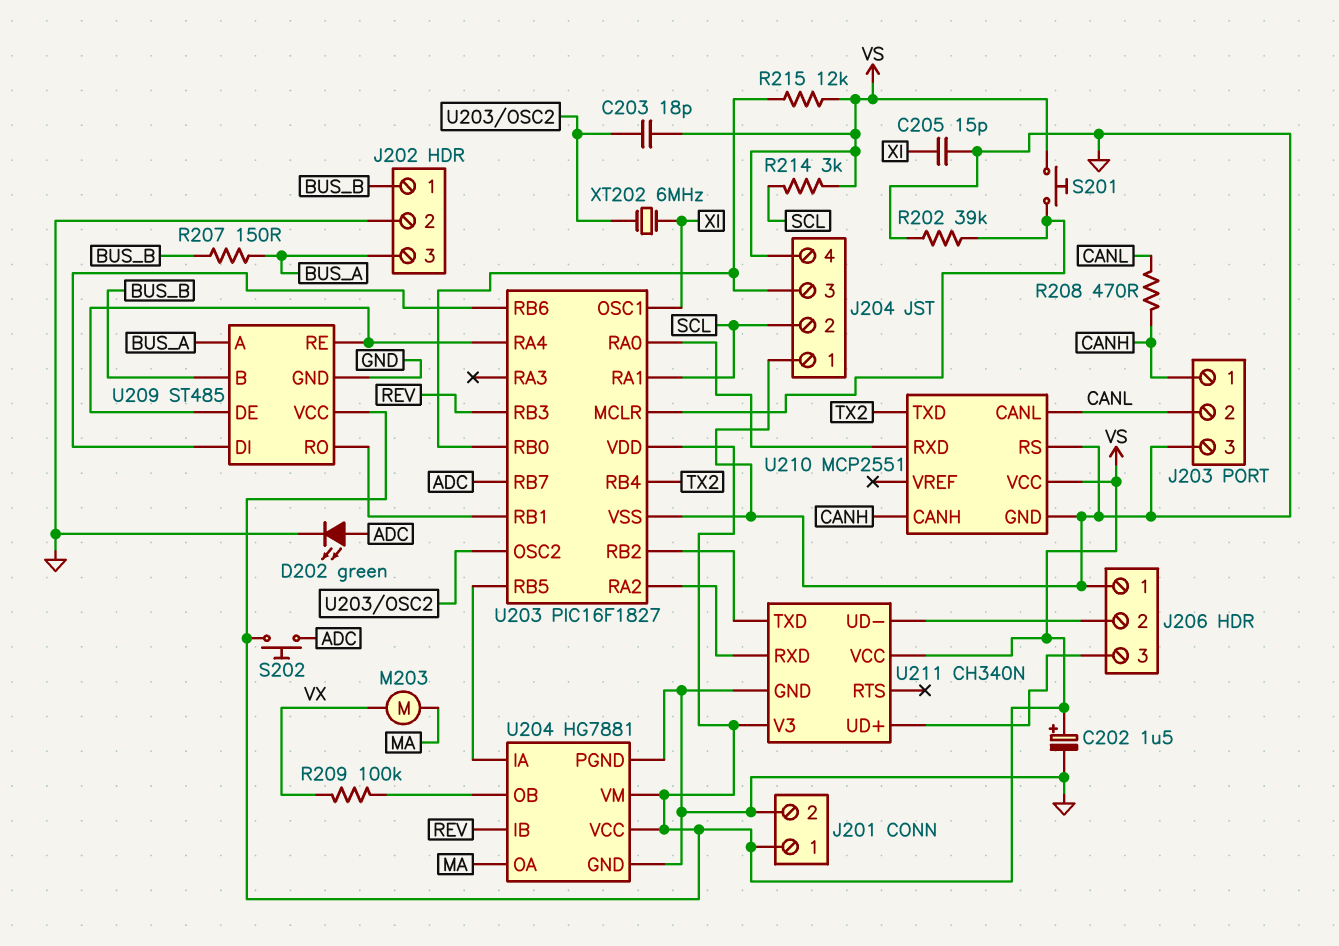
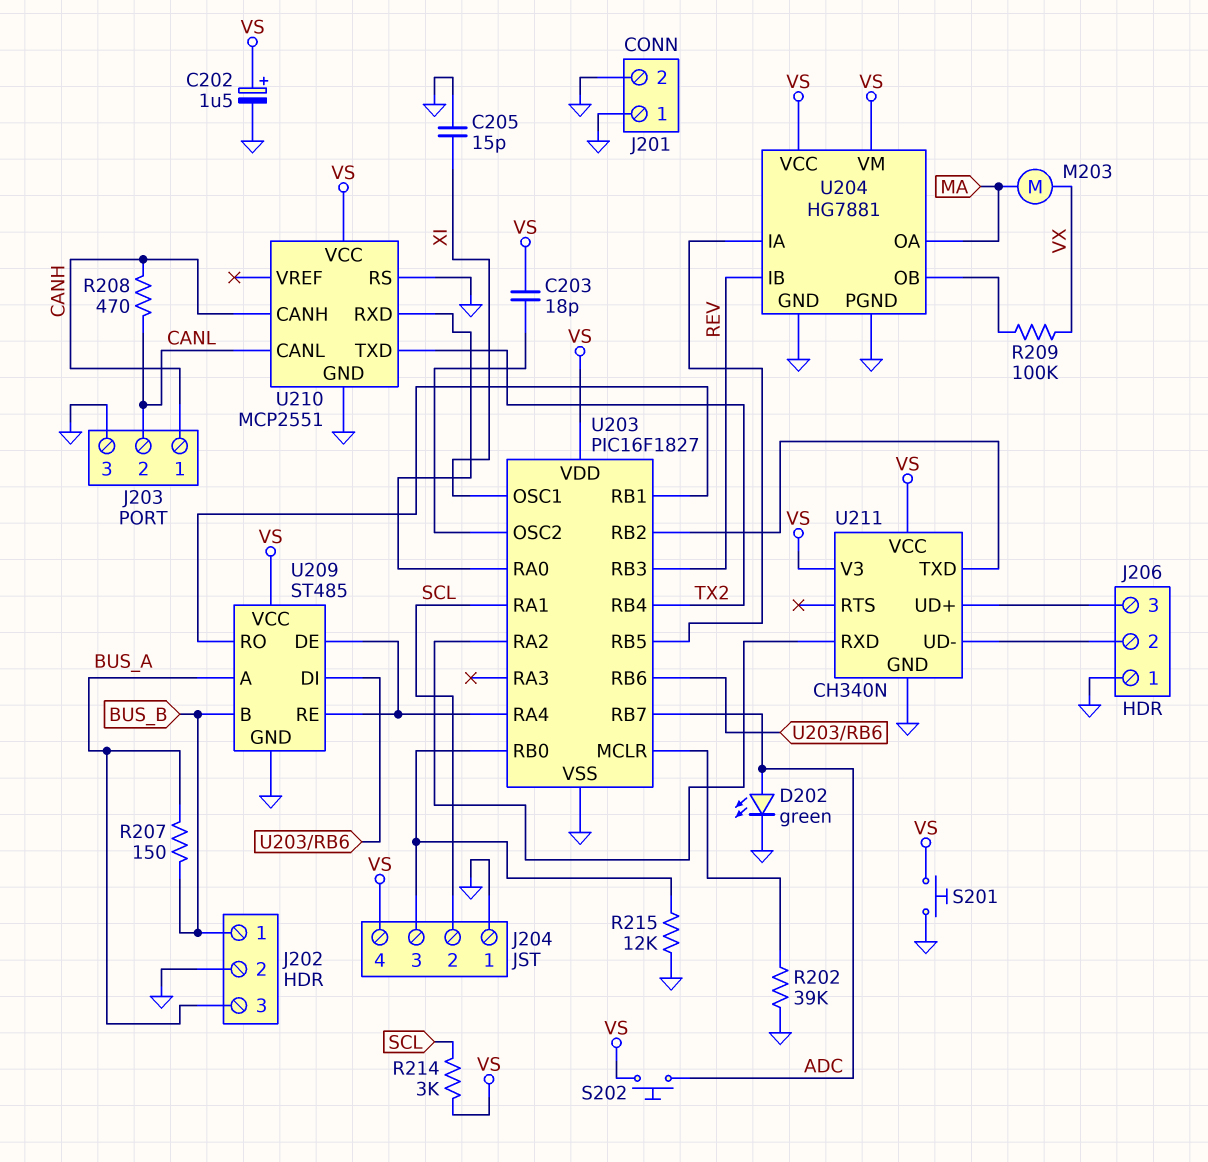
J201 pin 1: VS -> GND
R215: 12k (J204/3, VS) -> 12k (GND, J204/3)
S201: button (U203/MCLR, VS) -> button (GND, VS)
XT202: 6MHz (U203/OSC2, XI) -> none

